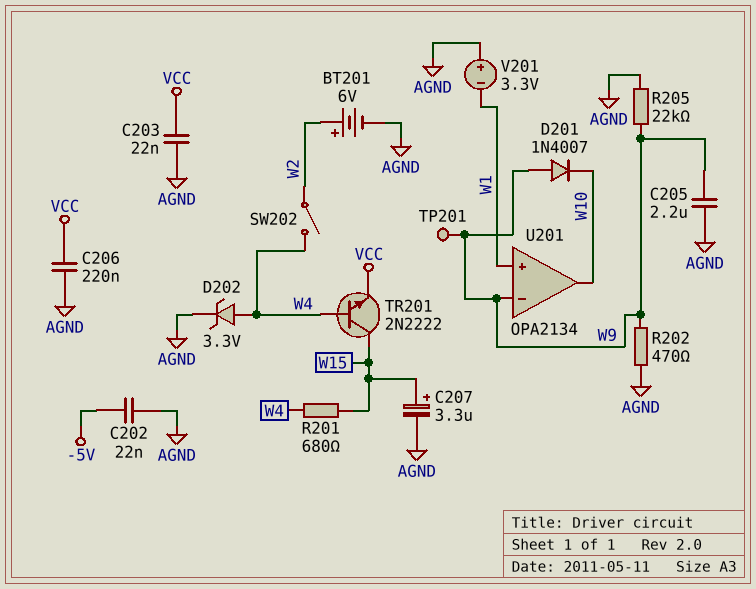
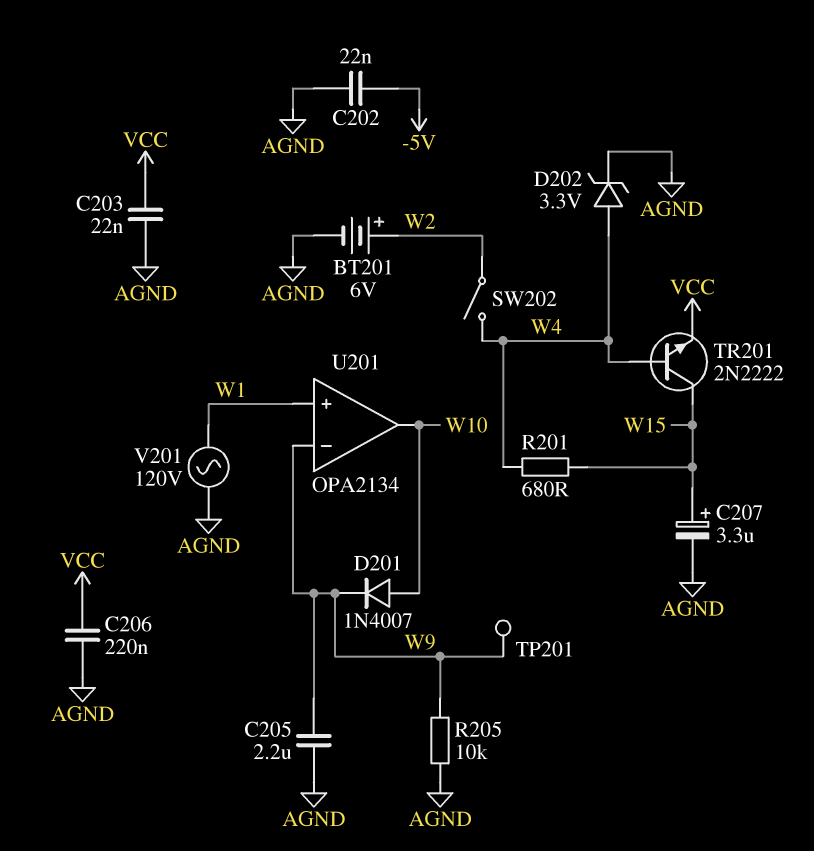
D201: diode 1N4007 (A W9, K W10) -> diode 1N4007 (A W10, K W9)
R202: 470 (AGND, W9) -> none
R205: 22k (AGND, W9) -> 10k (AGND, W9)
V201: 3.3V (plus AGND, minus W1) -> AC 120V (AGND, W1)

